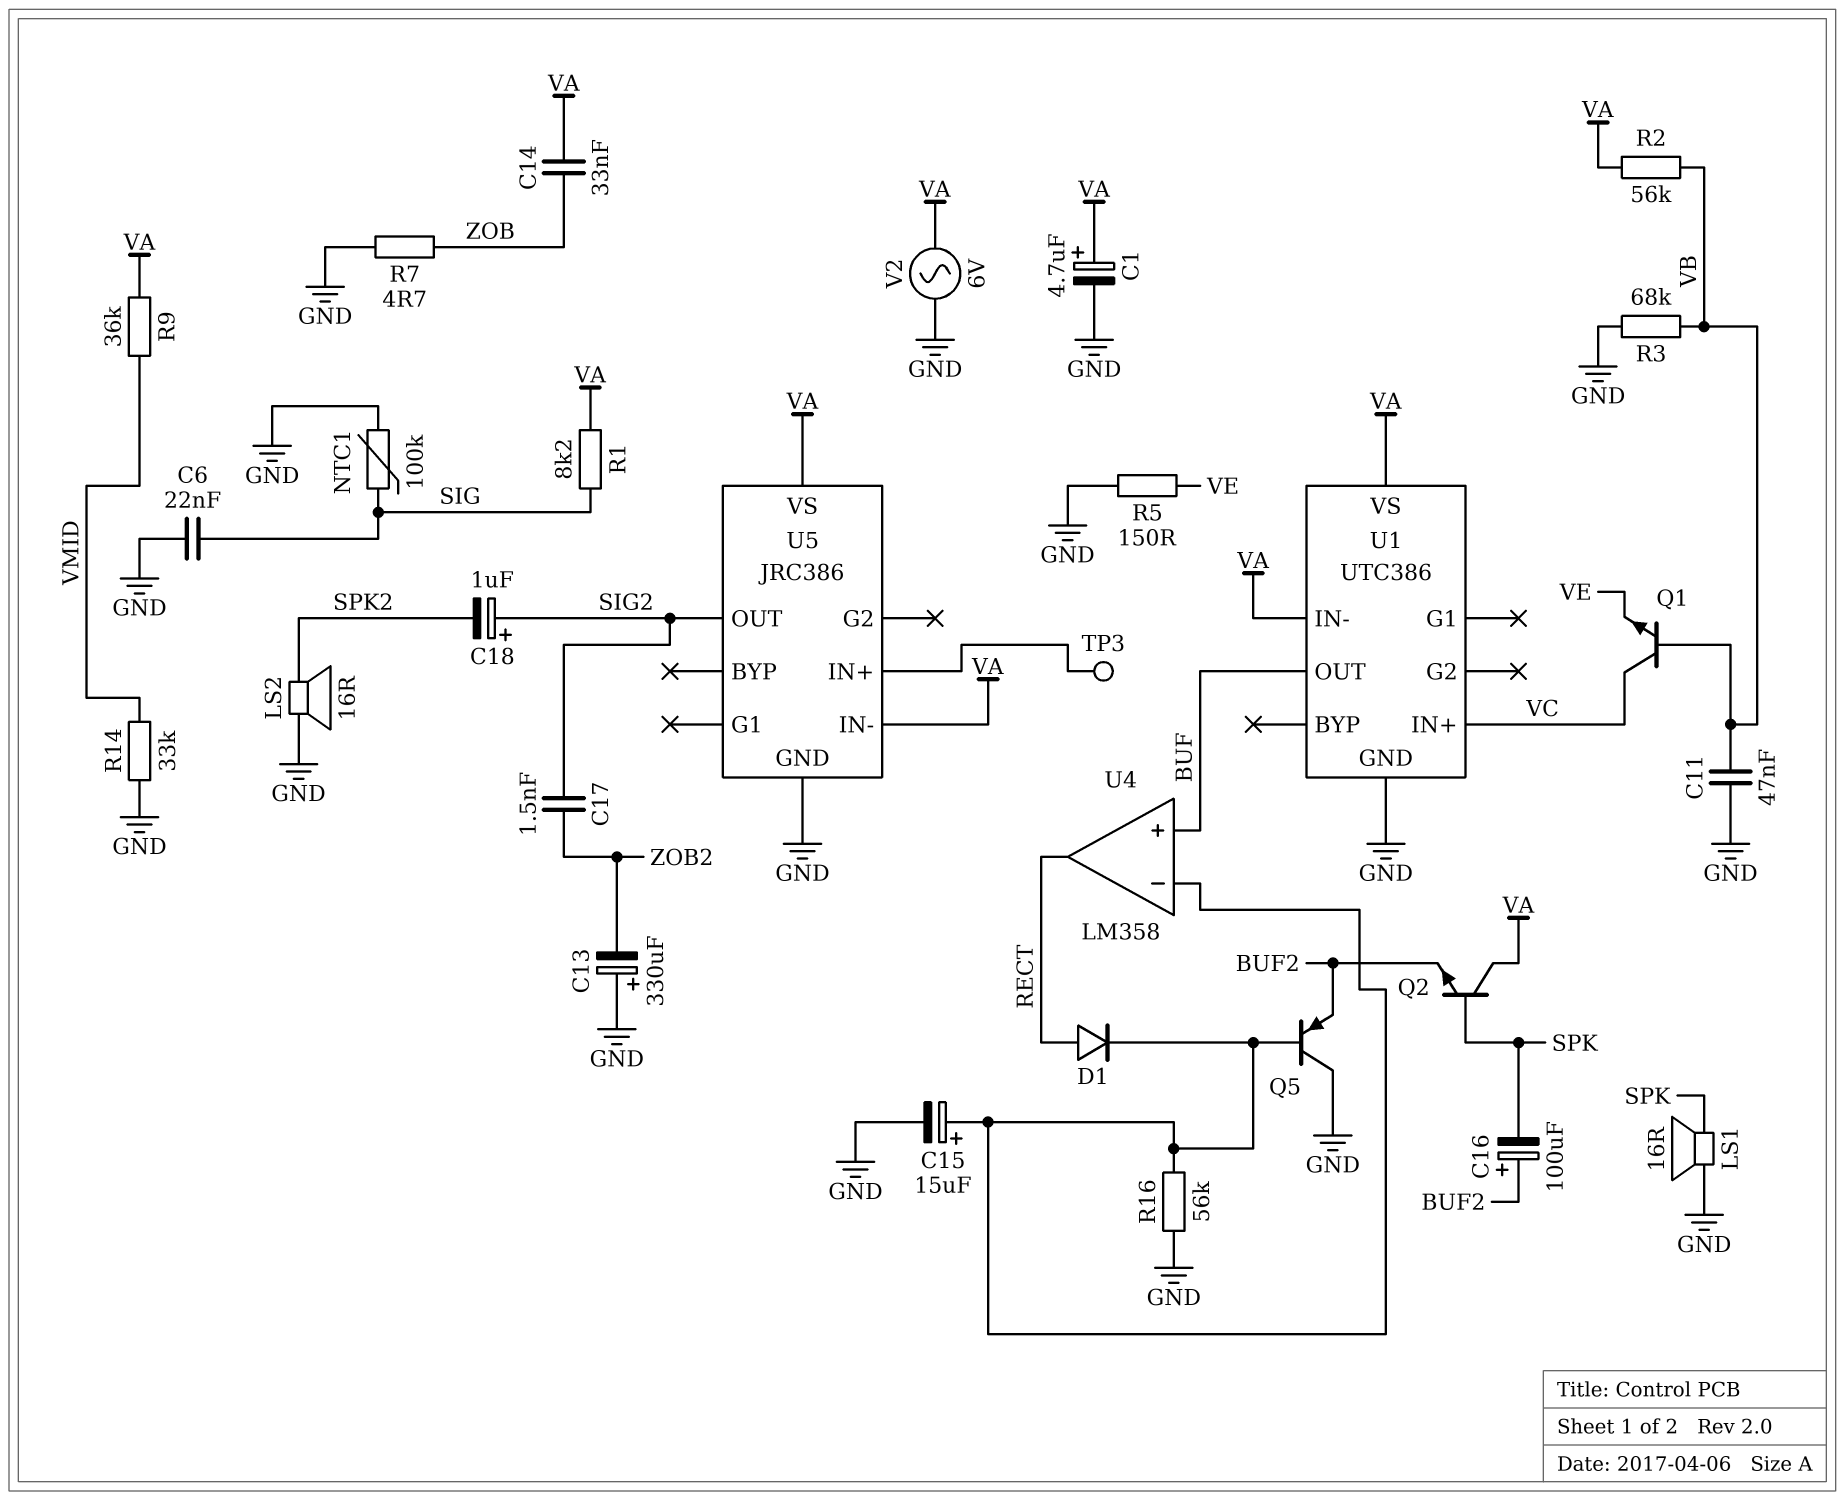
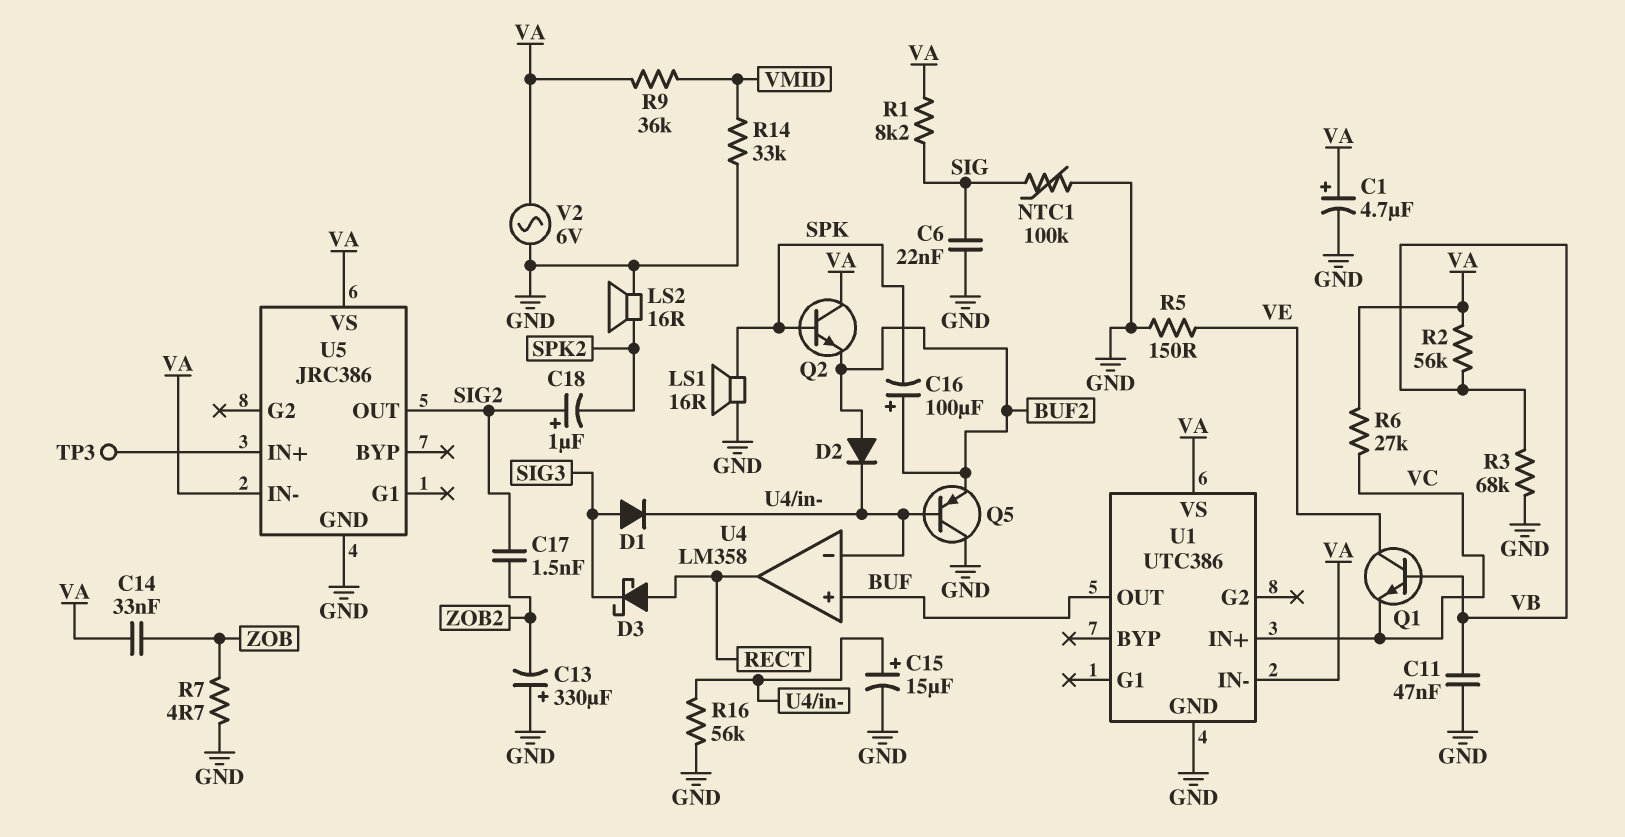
D1: diode (A RECT, K U4/in-) -> diode (A SIG3, K U4/in-)
D2: none -> diode (A BUF2, K U4/in-)
D3: none -> schottky (A RECT, K SIG3)
Q1: NPN (B VB, C VC, E VE) -> NPN (B VB, C VE, E VC)
R6: none -> 27k (VA, VC)

